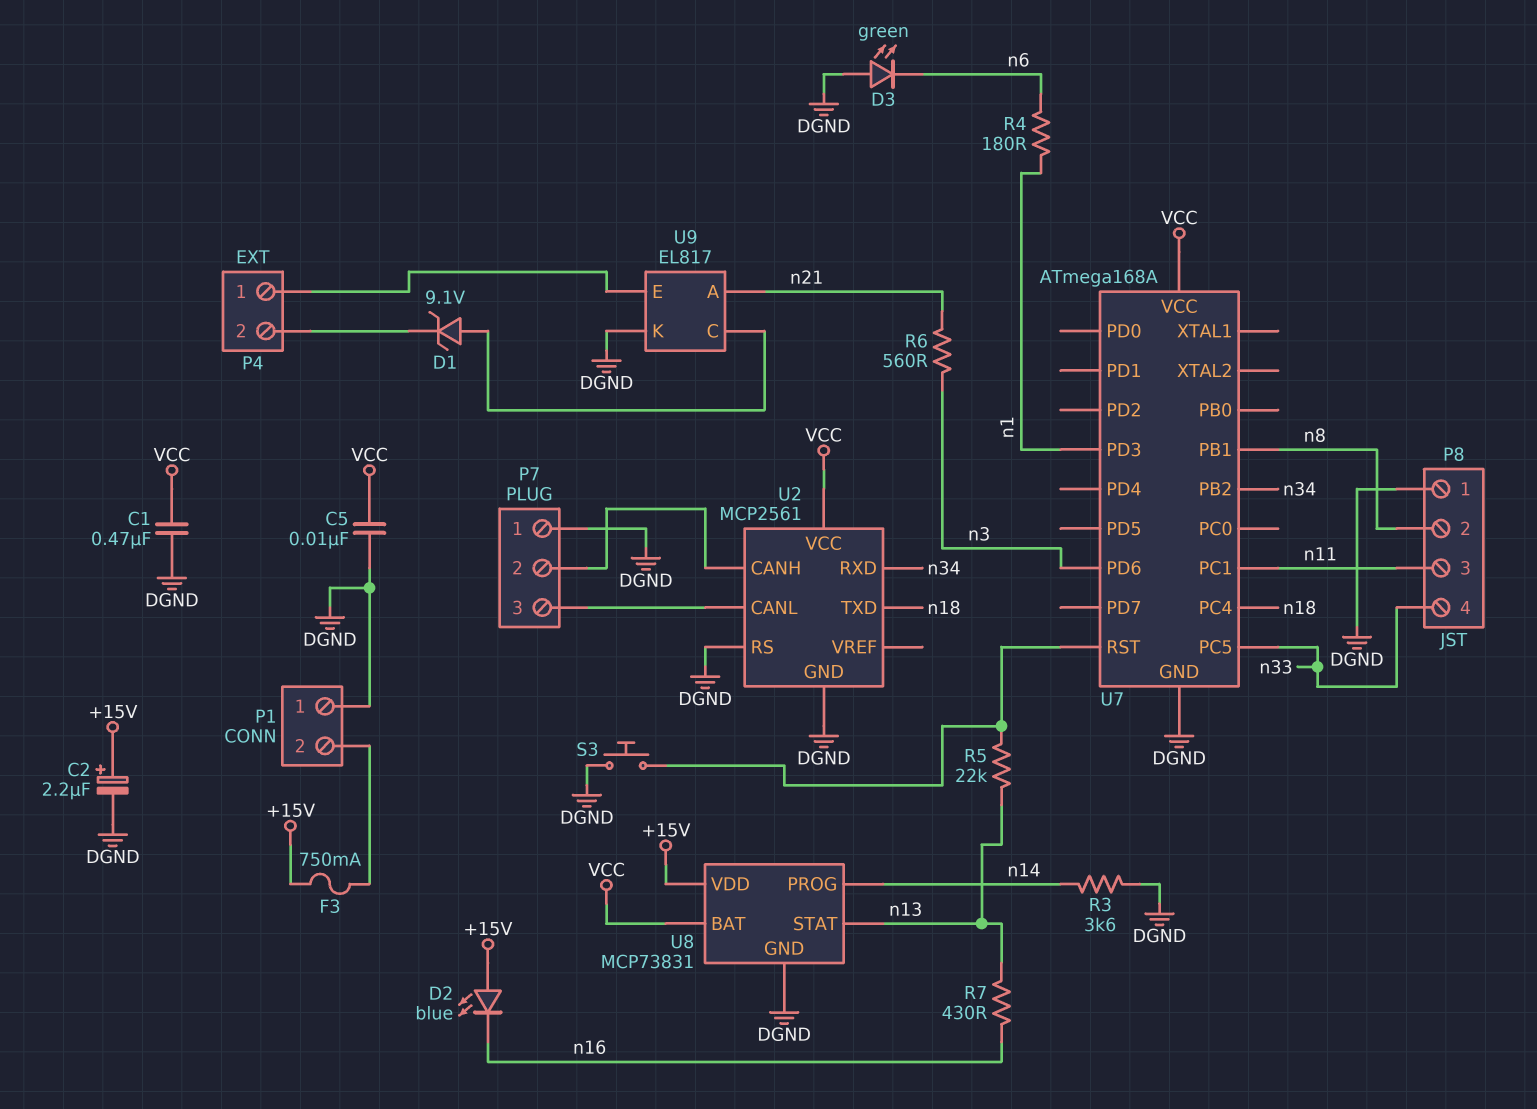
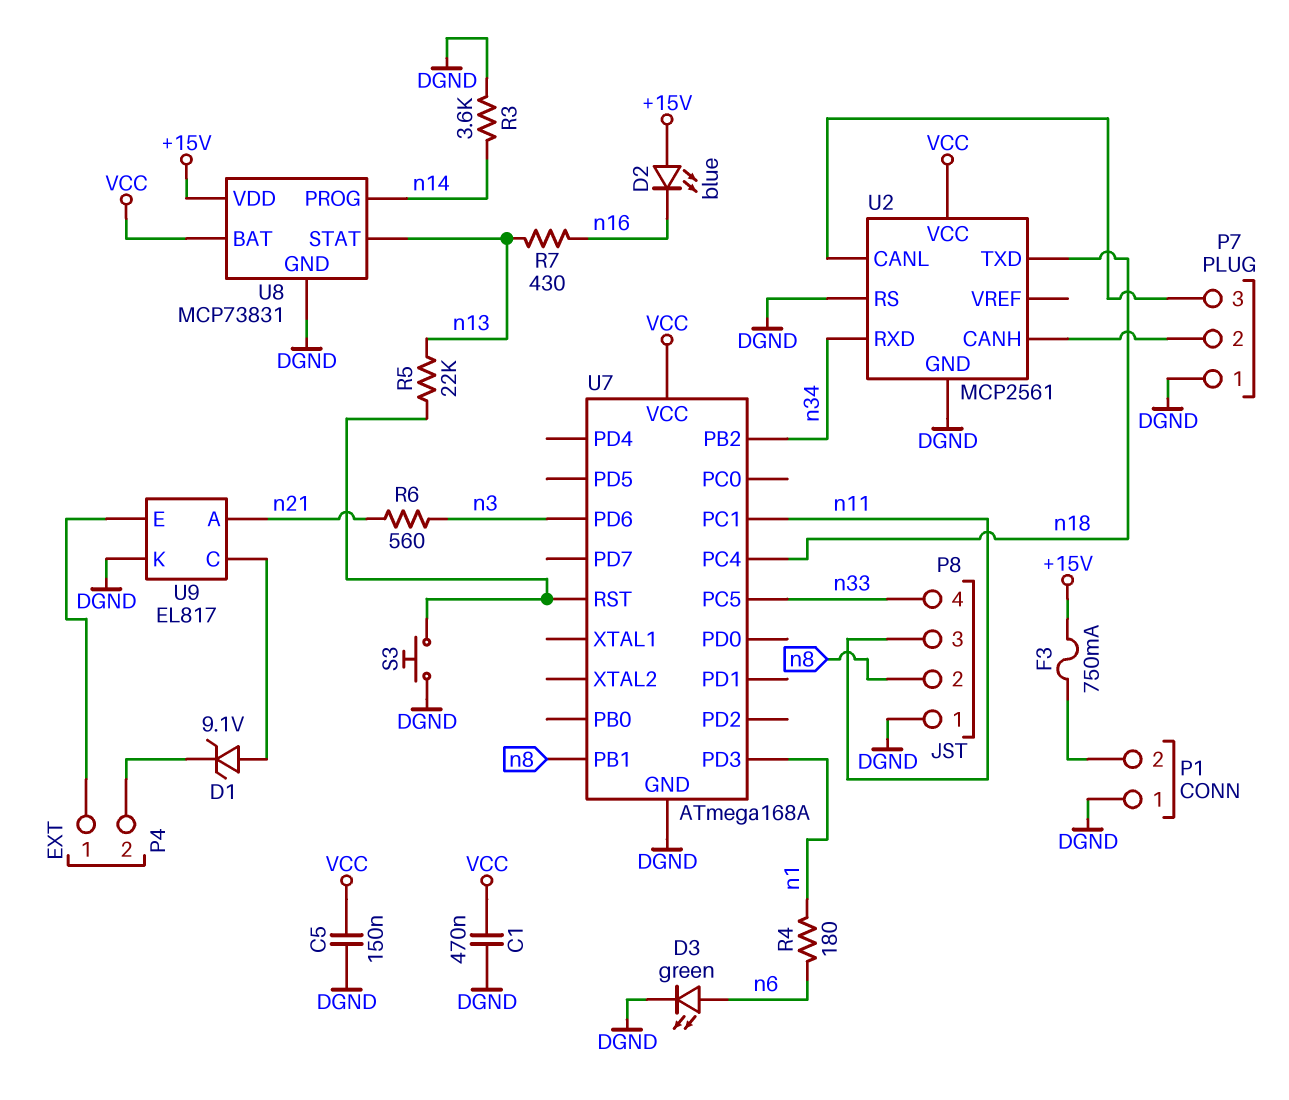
C2: 2.2uF (plus +15V, minus DGND) -> none
C5: 10nF (DGND, VCC) -> 150nF (DGND, VCC)
D3: LED green (A DGND, K n6) -> LED green (A n6, K DGND)

